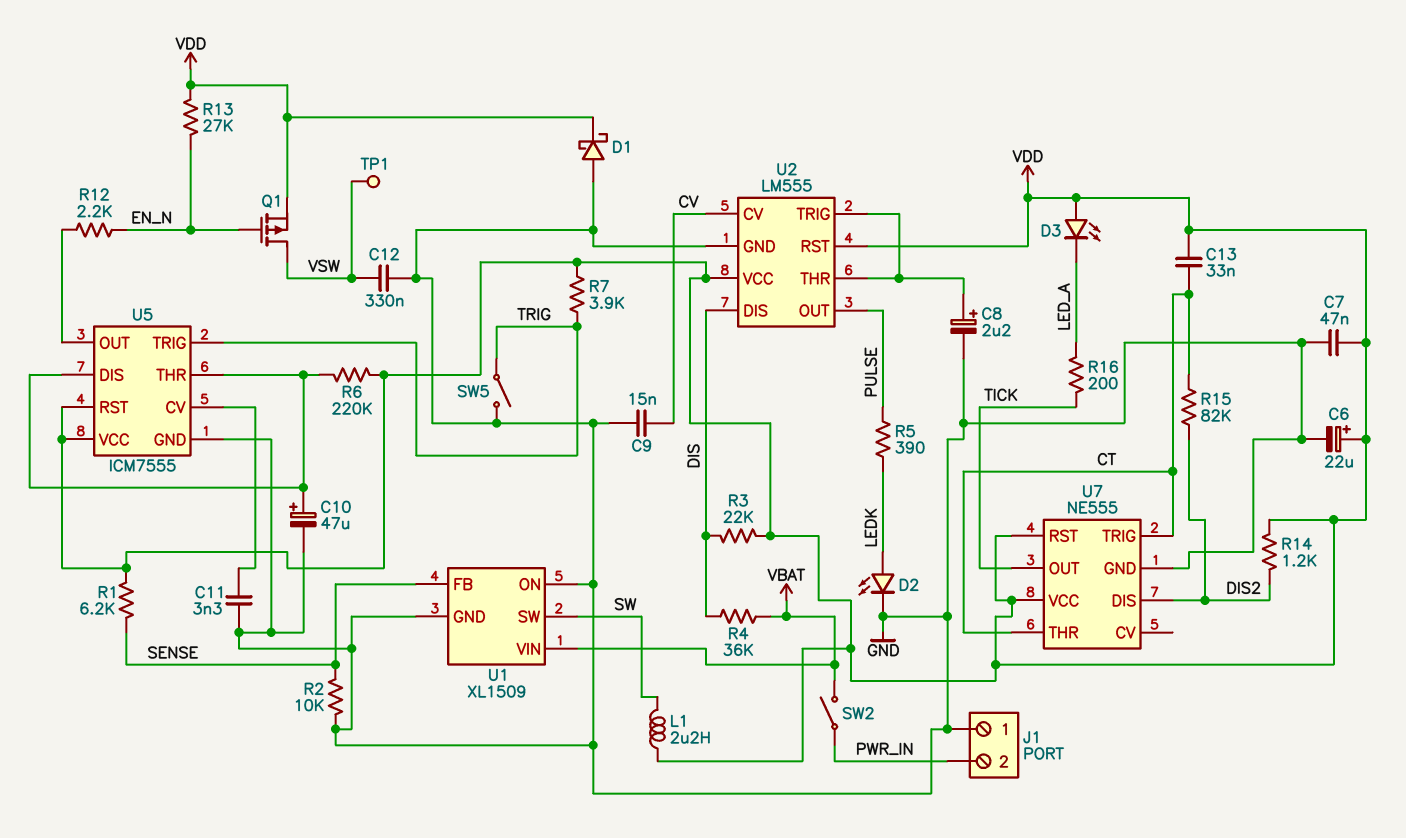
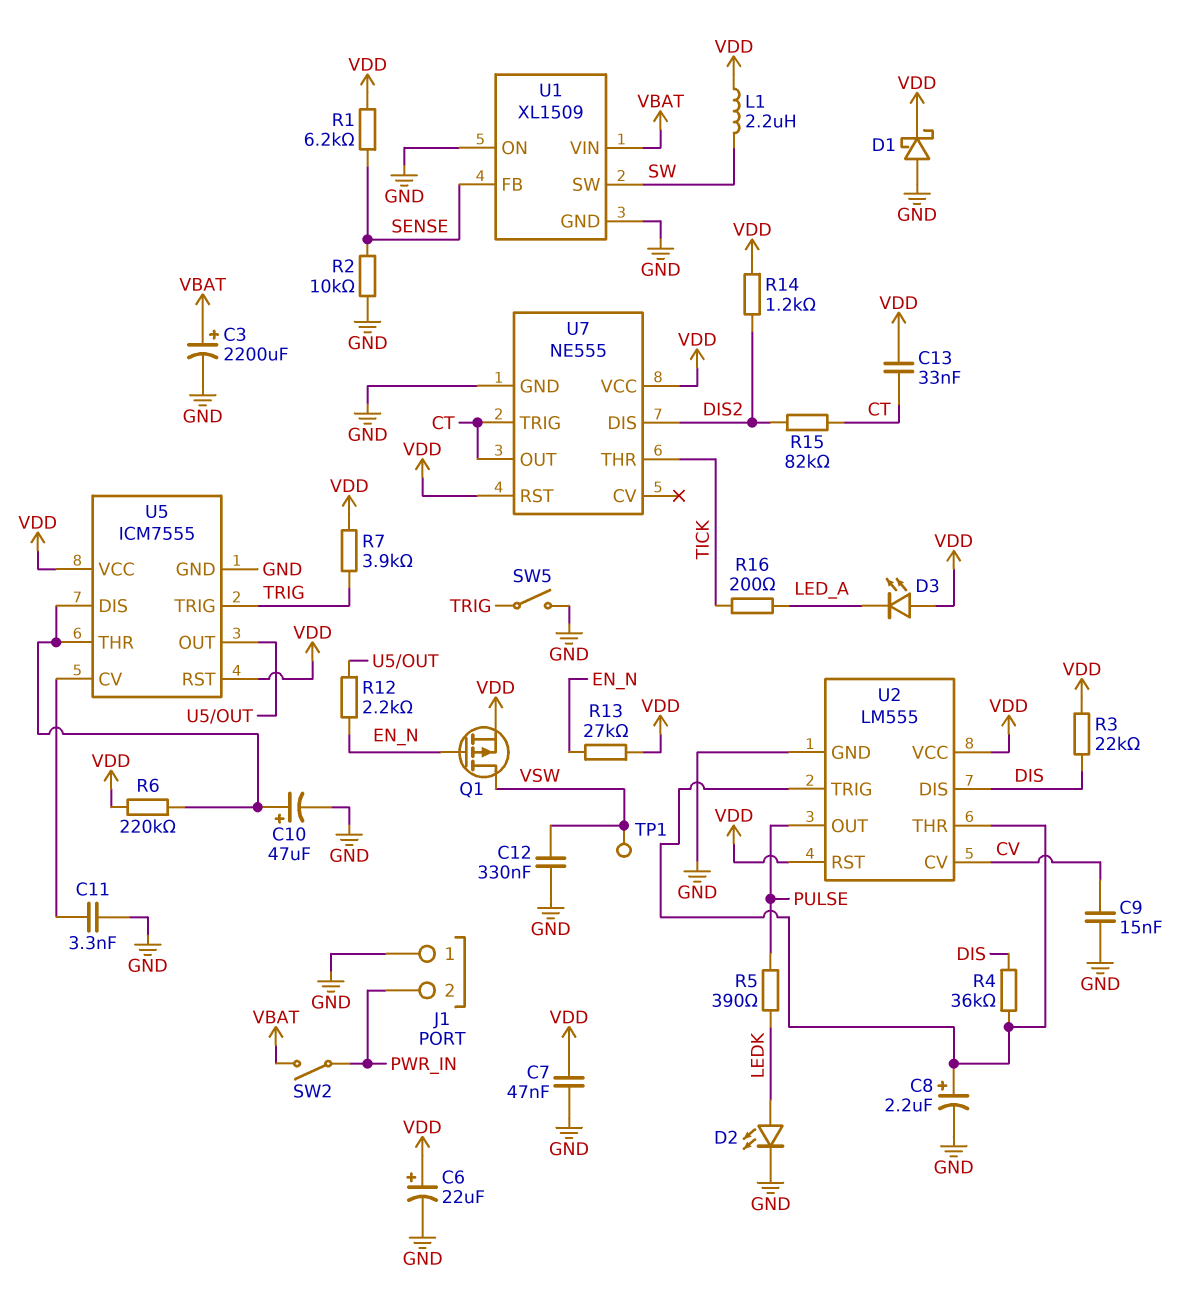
C3: none -> 2200uF (plus VBAT, minus GND)
R4: 36k (DIS, VBAT) -> 36k (DIS, U2/THR)
U7 pin OUT: TICK -> CT
U7 pin THR: CT -> TICK

